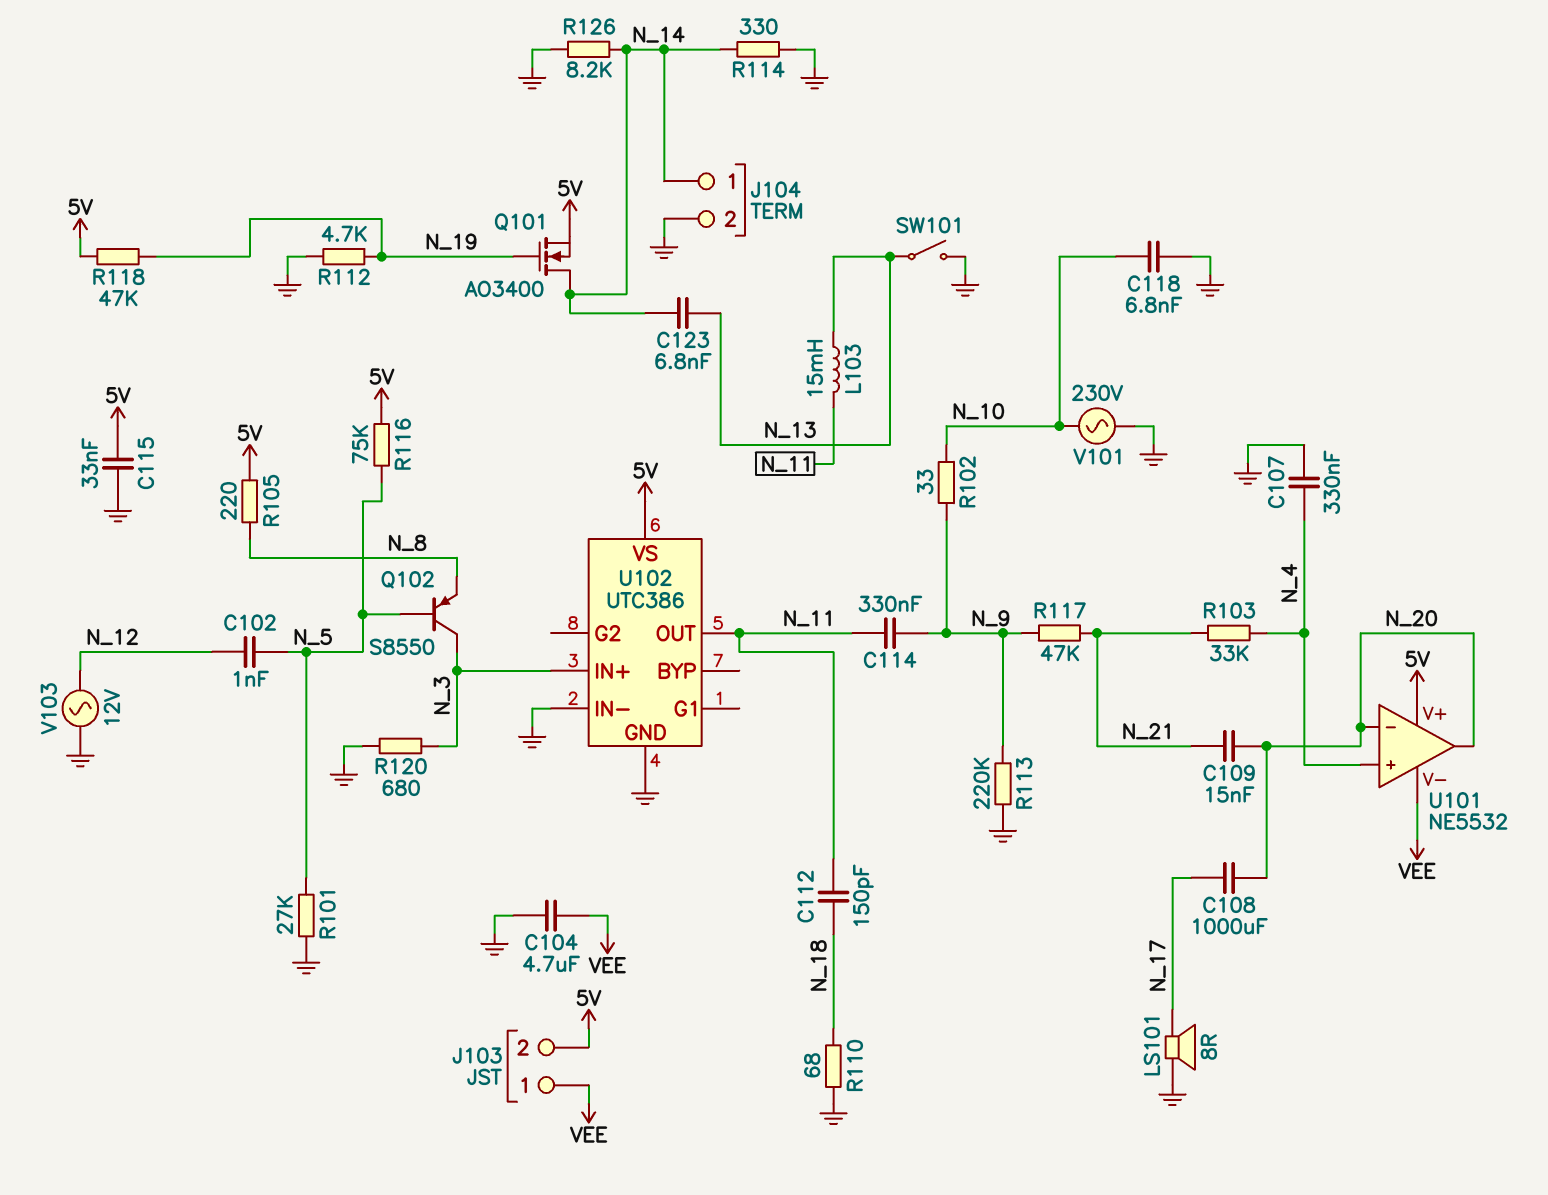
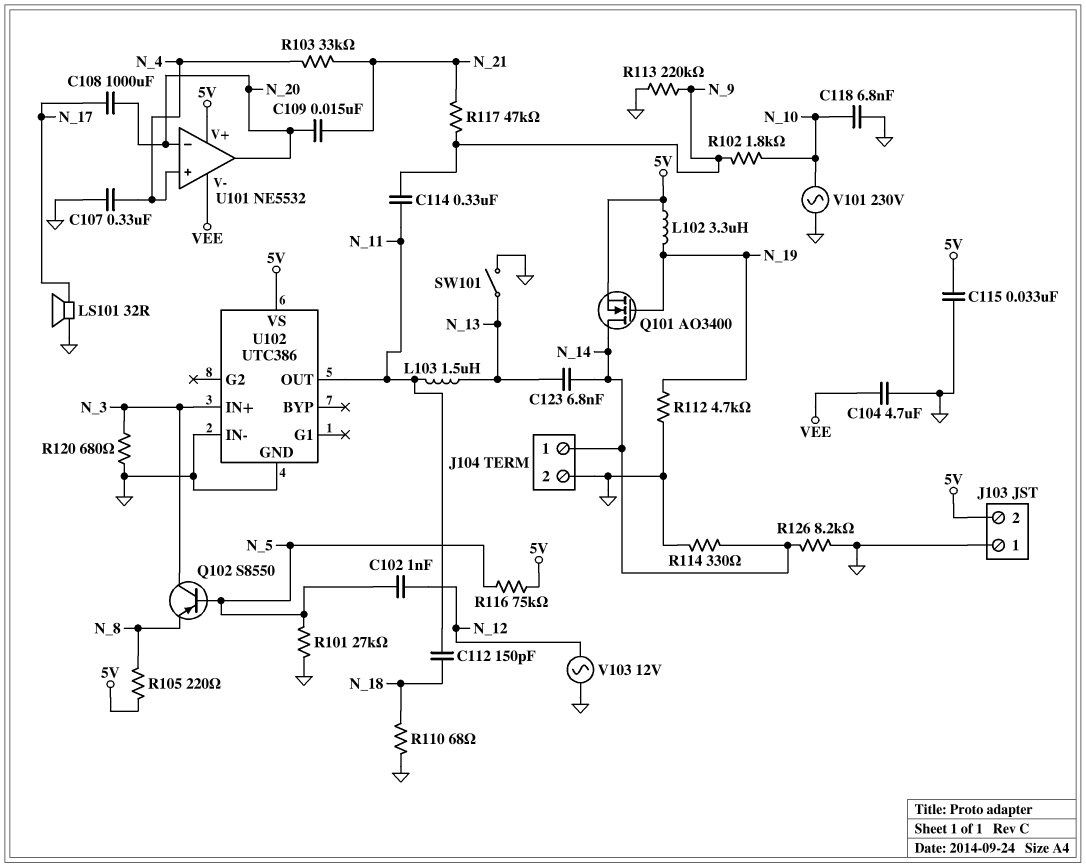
J103 pin 1: VEE -> GND
L102: none -> 3.3uH (5V, N_19)
L103: 15mH (N_11, N_13) -> 1.5uH (N_11, N_13)
LS101: speaker 8R (GND, N_17) -> speaker 32R (GND, N_17)
R102: 33 (N_9, N_10) -> 1.8k (N_9, N_10)
R118: 47k (5V, N_19) -> none

